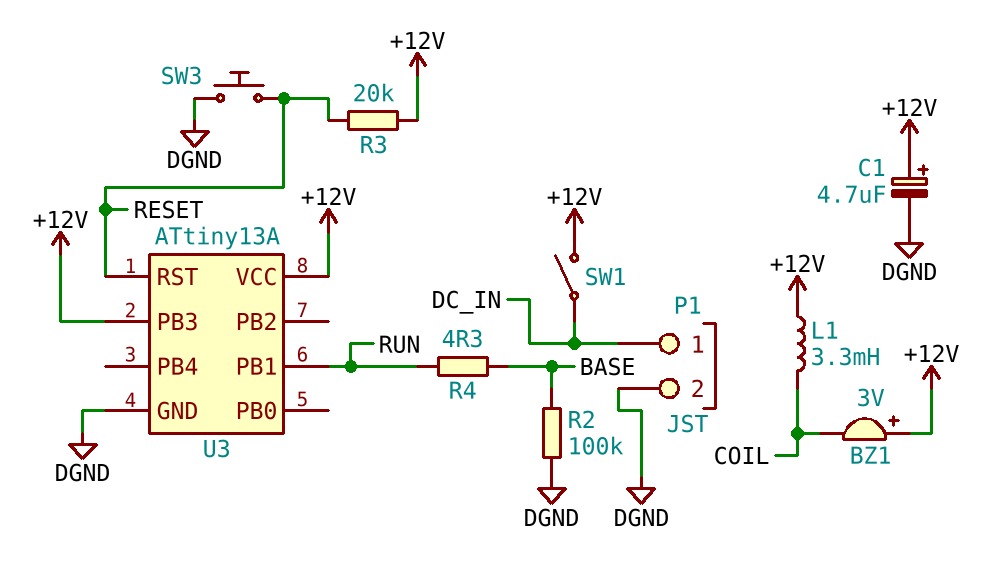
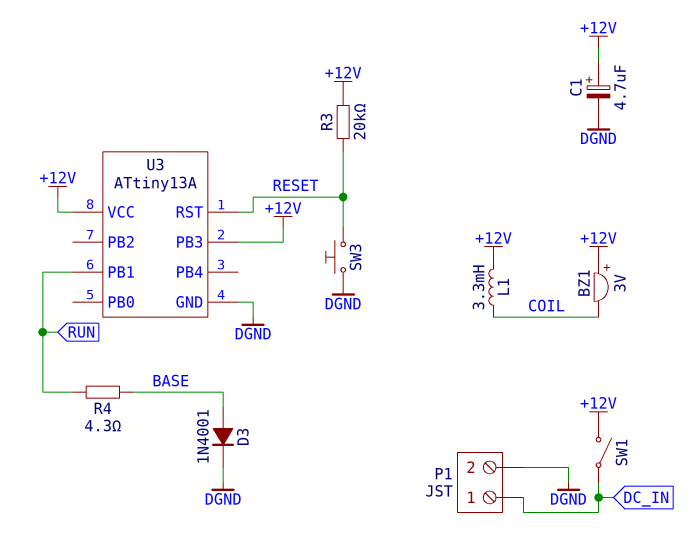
D3: none -> diode 1N4001 (A BASE, K DGND)
R2: 100k (BASE, DGND) -> none

